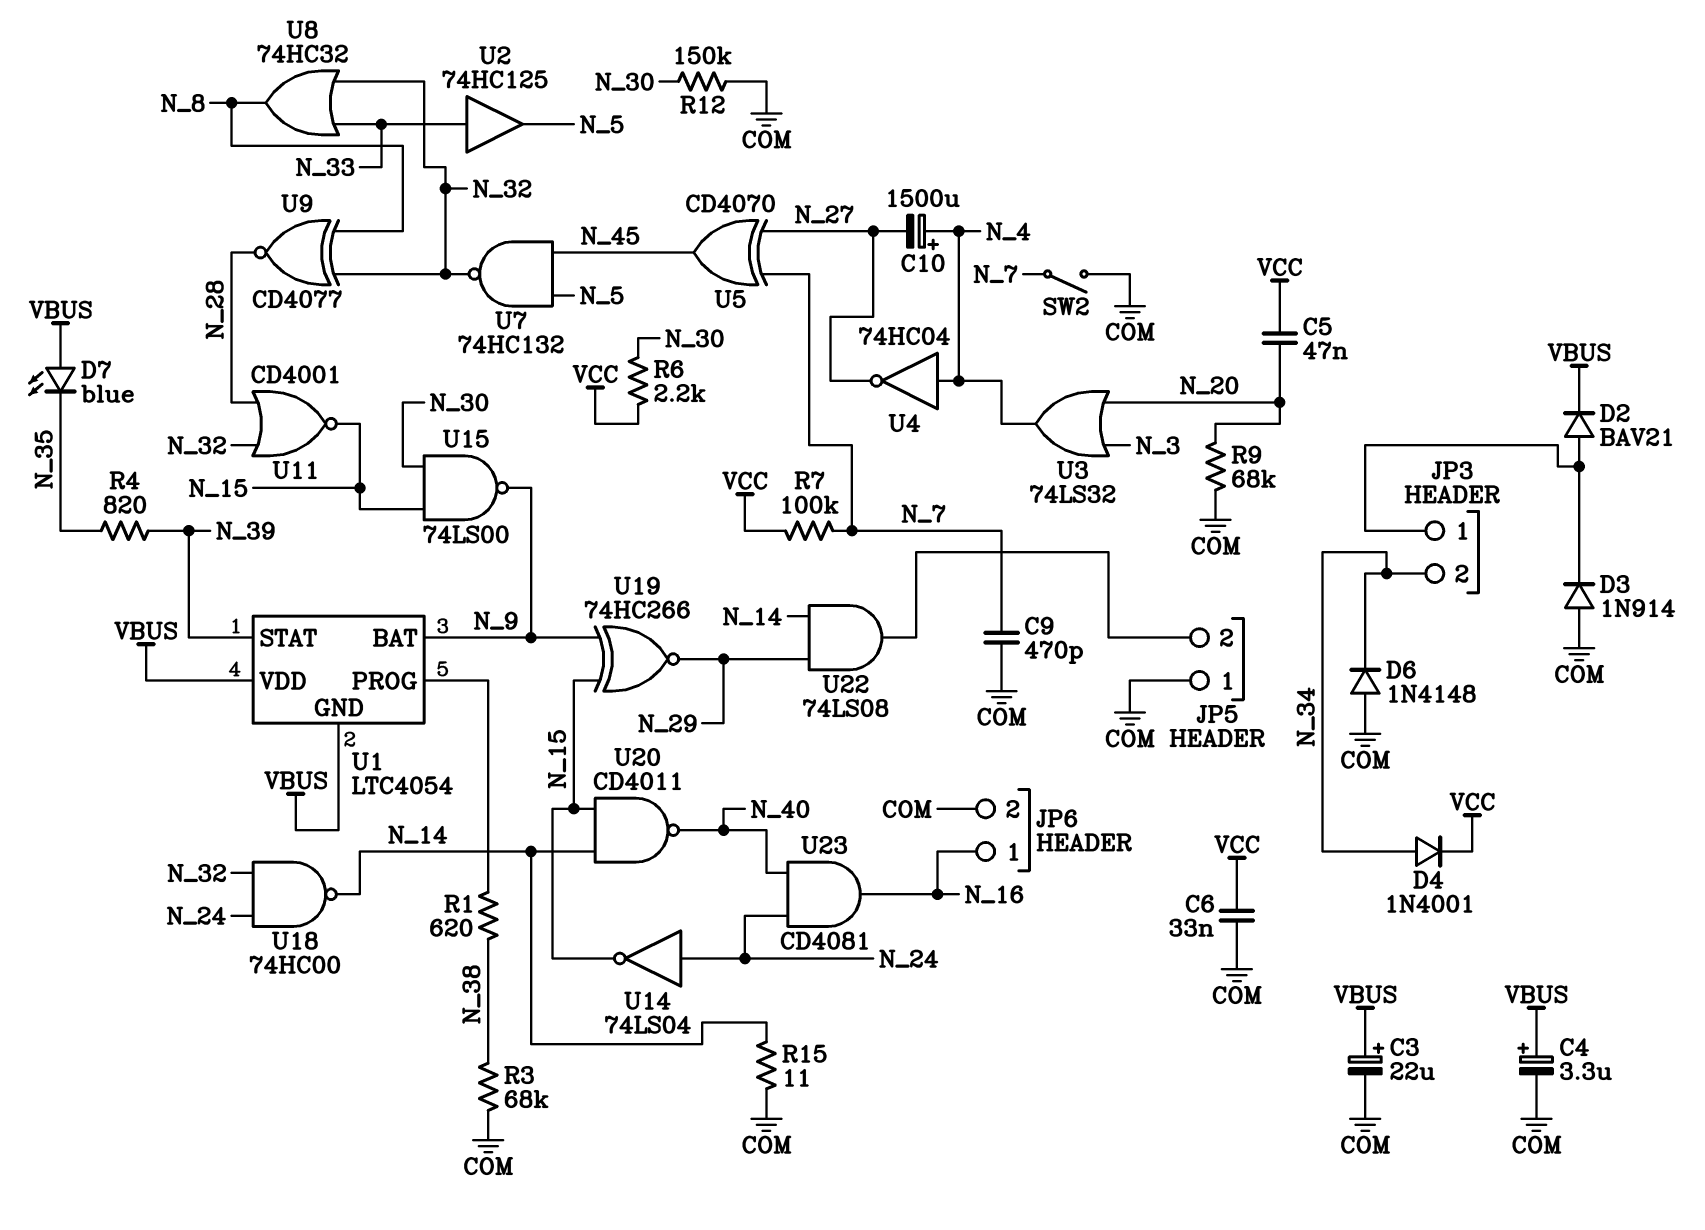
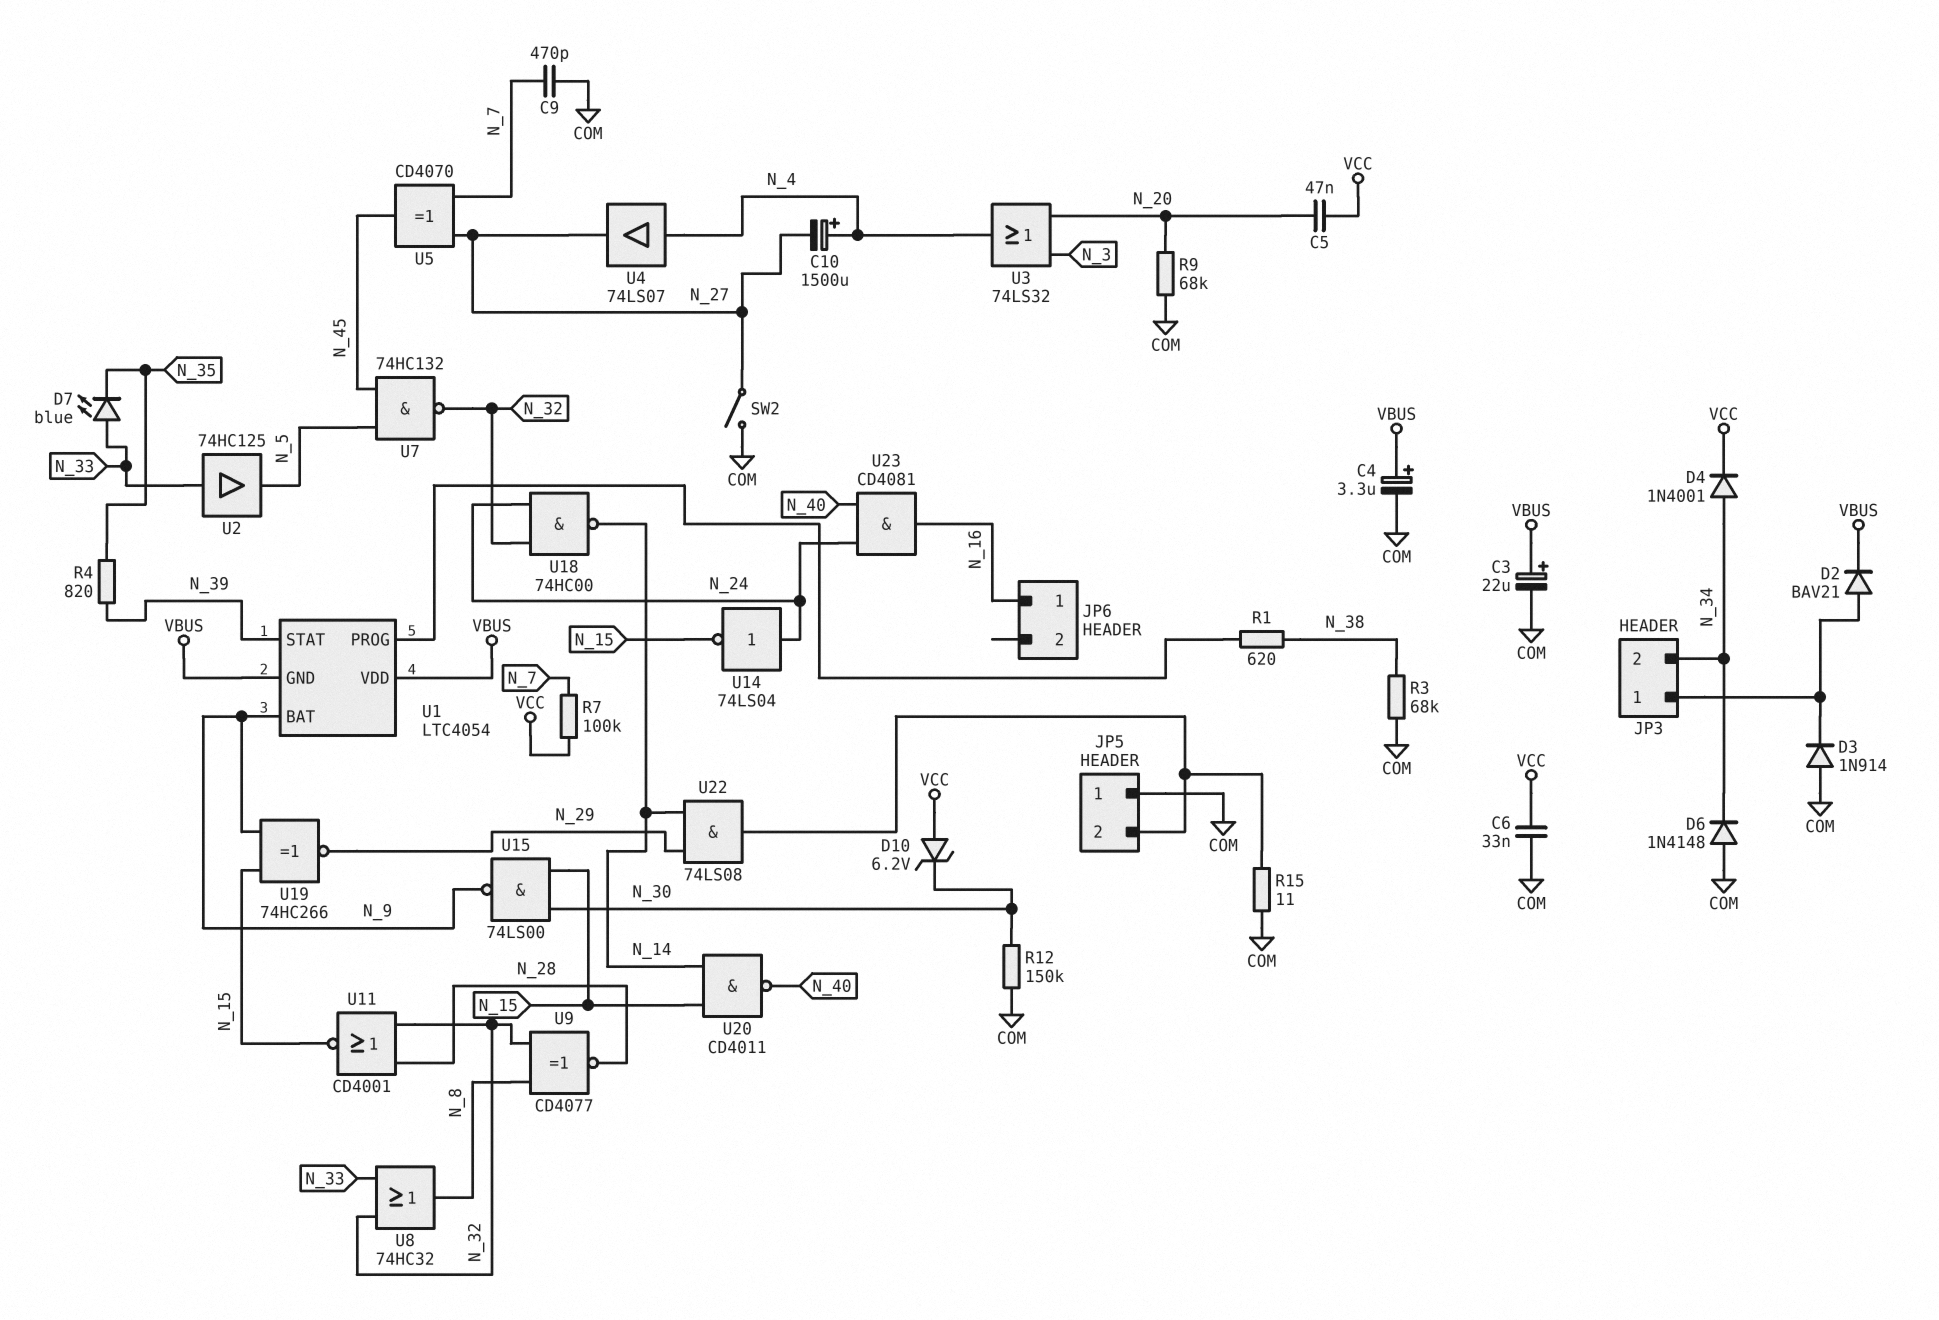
D7: LED blue (A VBUS, K N_35) -> LED blue (A N_33, K N_35)
D10: none -> zener 6.2V (A VCC, K N_30)
JP6 pin 2: COM -> none
R6: 2.2k (N_30, VCC) -> none
R15: 11 (COM, N_14) -> 11 (COM, JP5/2)
SW2: switch (COM, N_7) -> switch (COM, N_27)
U4: NOT 74HC04 (in N_4, out N_27) -> buffer 74LS07 (in N_4, out N_27)

